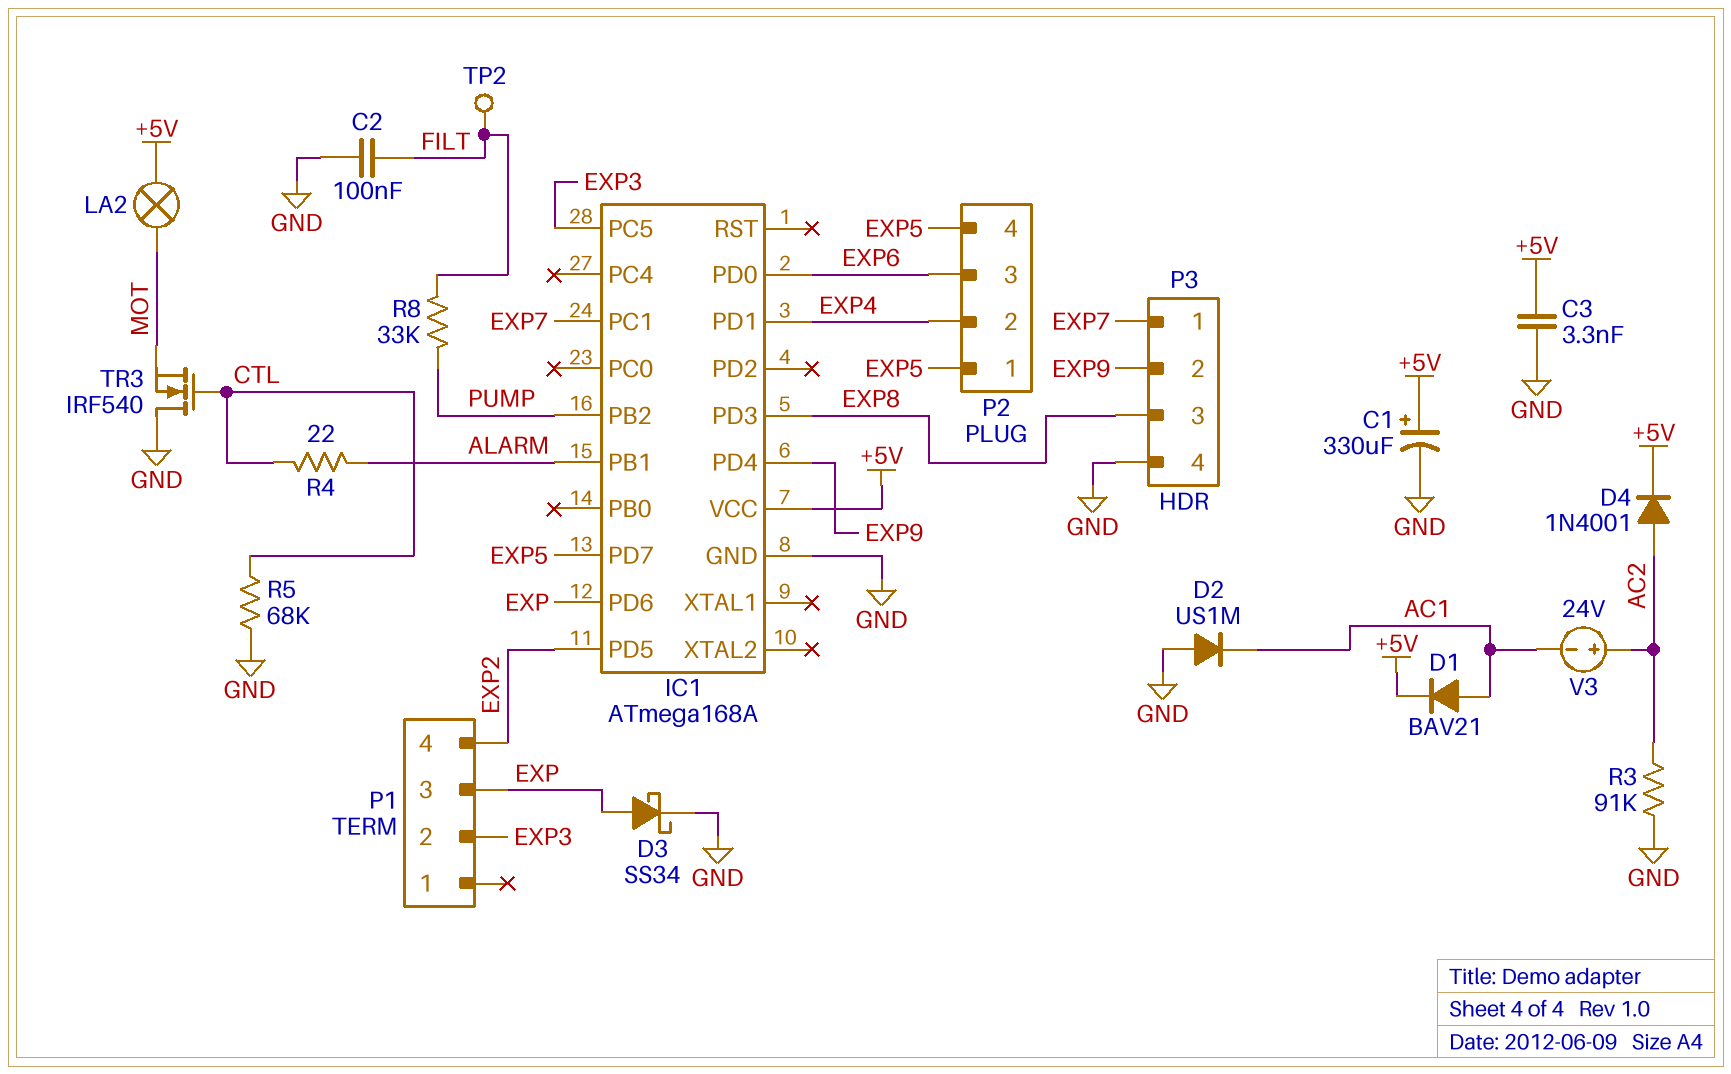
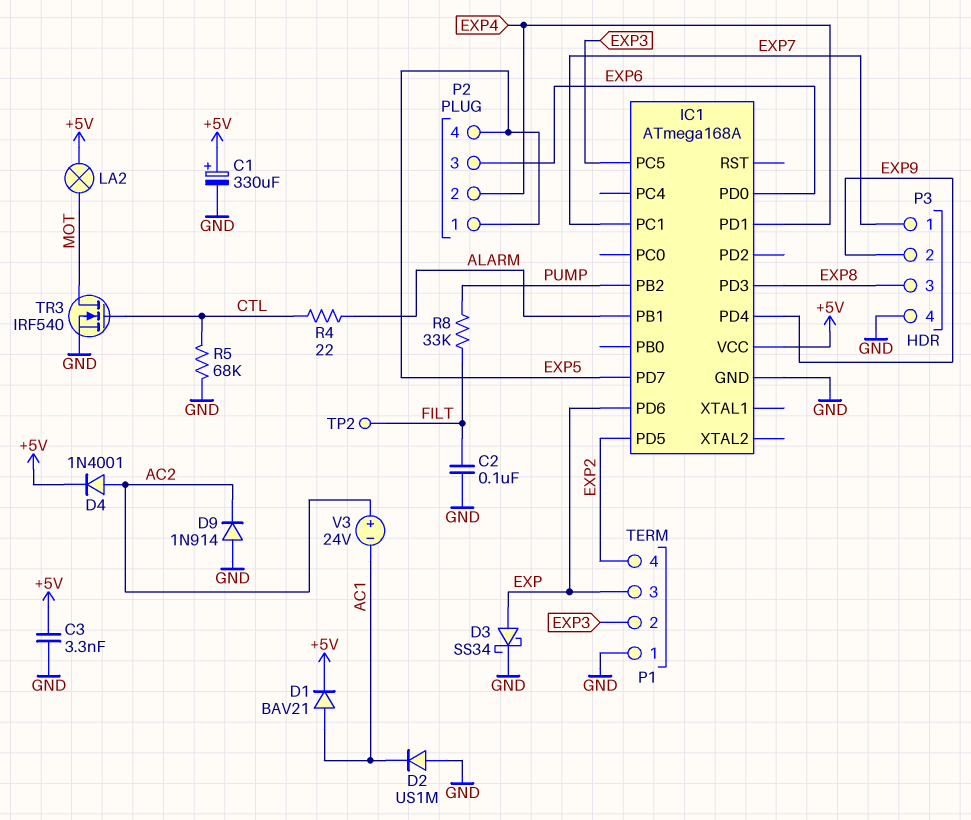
D9: none -> diode 1N914 (A GND, K AC2)
P1 pin 1: none -> GND
R3: 91k (AC2, GND) -> none
TR3: NMOS IRF540 (G CTL, D GND, S MOT) -> NMOS IRF540 (G CTL, D MOT, S GND)

